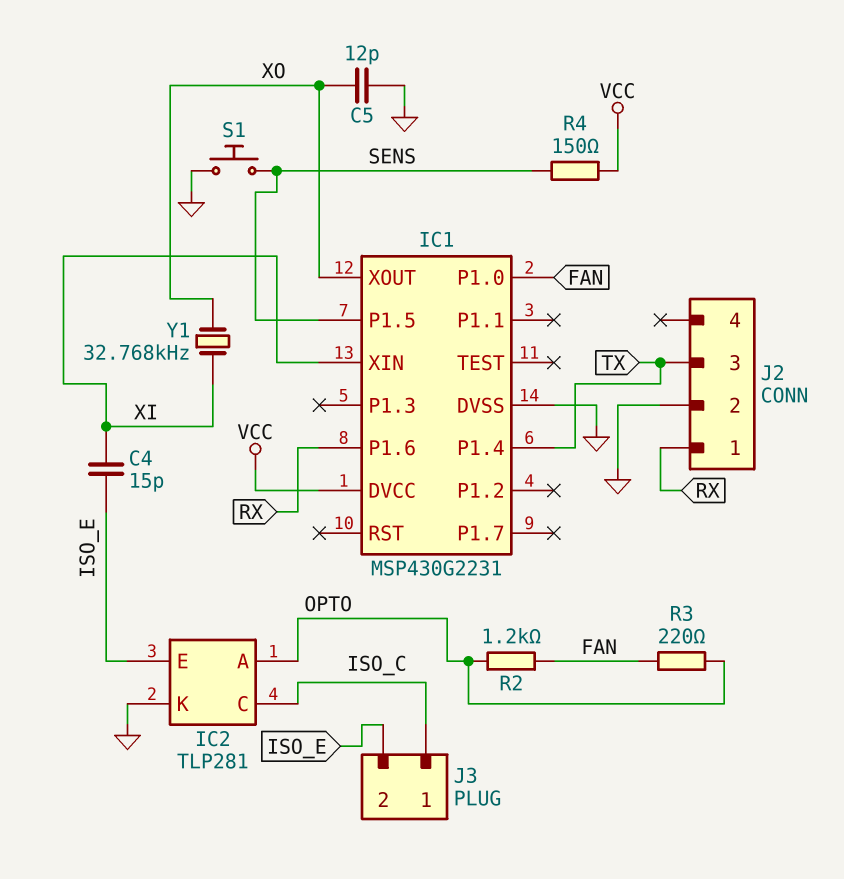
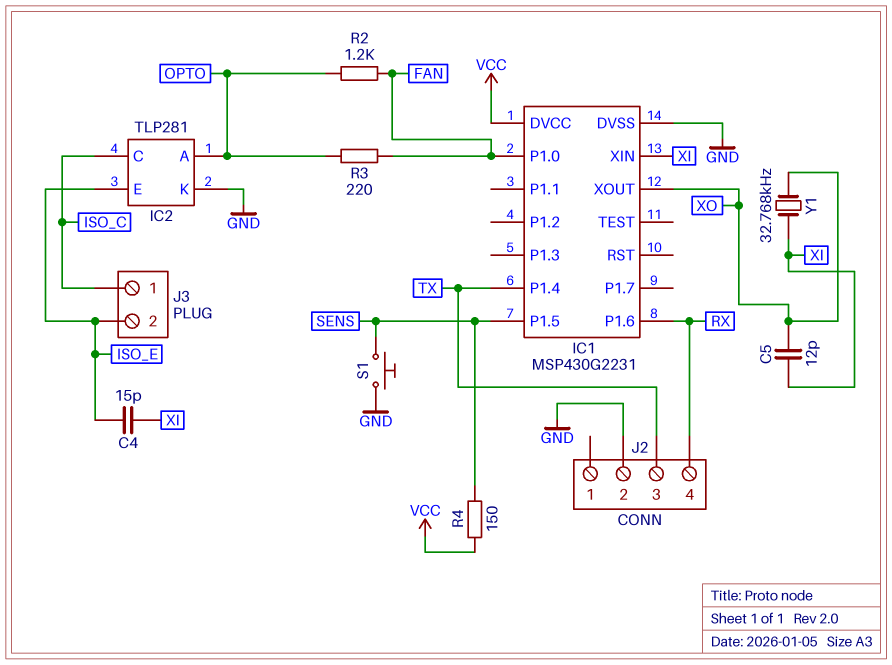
C5: 12pF (GND, XO) -> 12pF (XI, XO)
J2 pin 1: RX -> none
J2 pin 4: none -> RX

